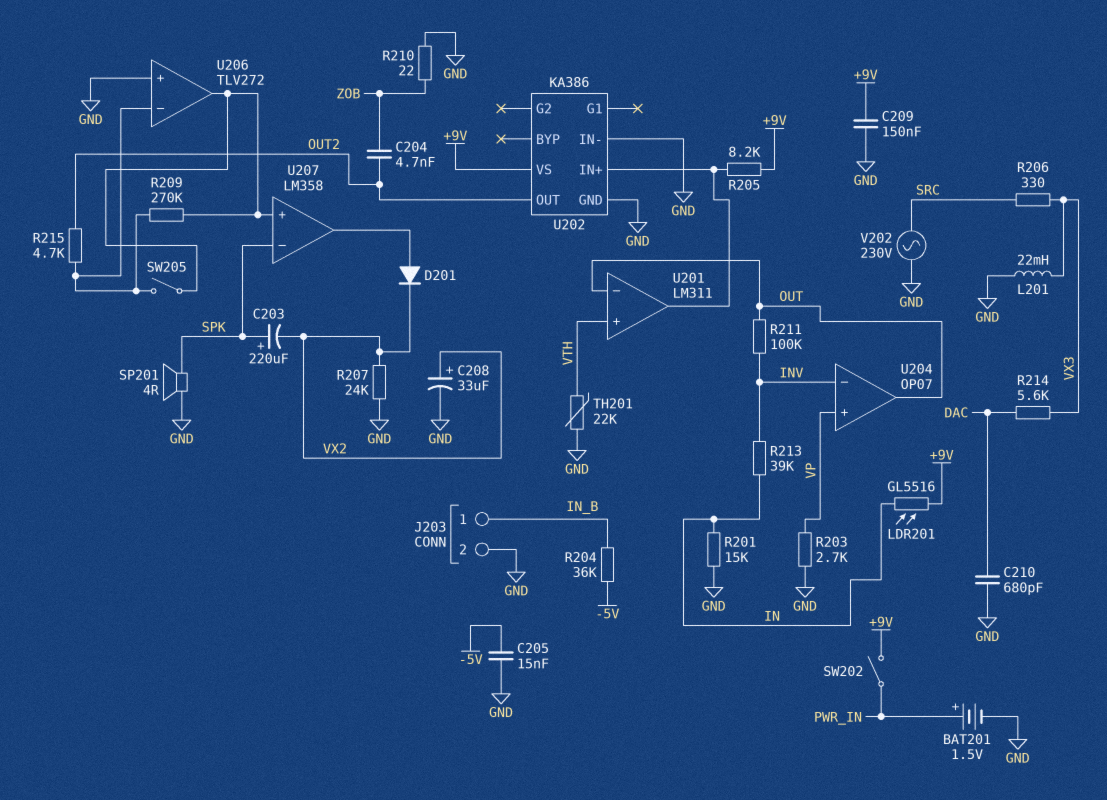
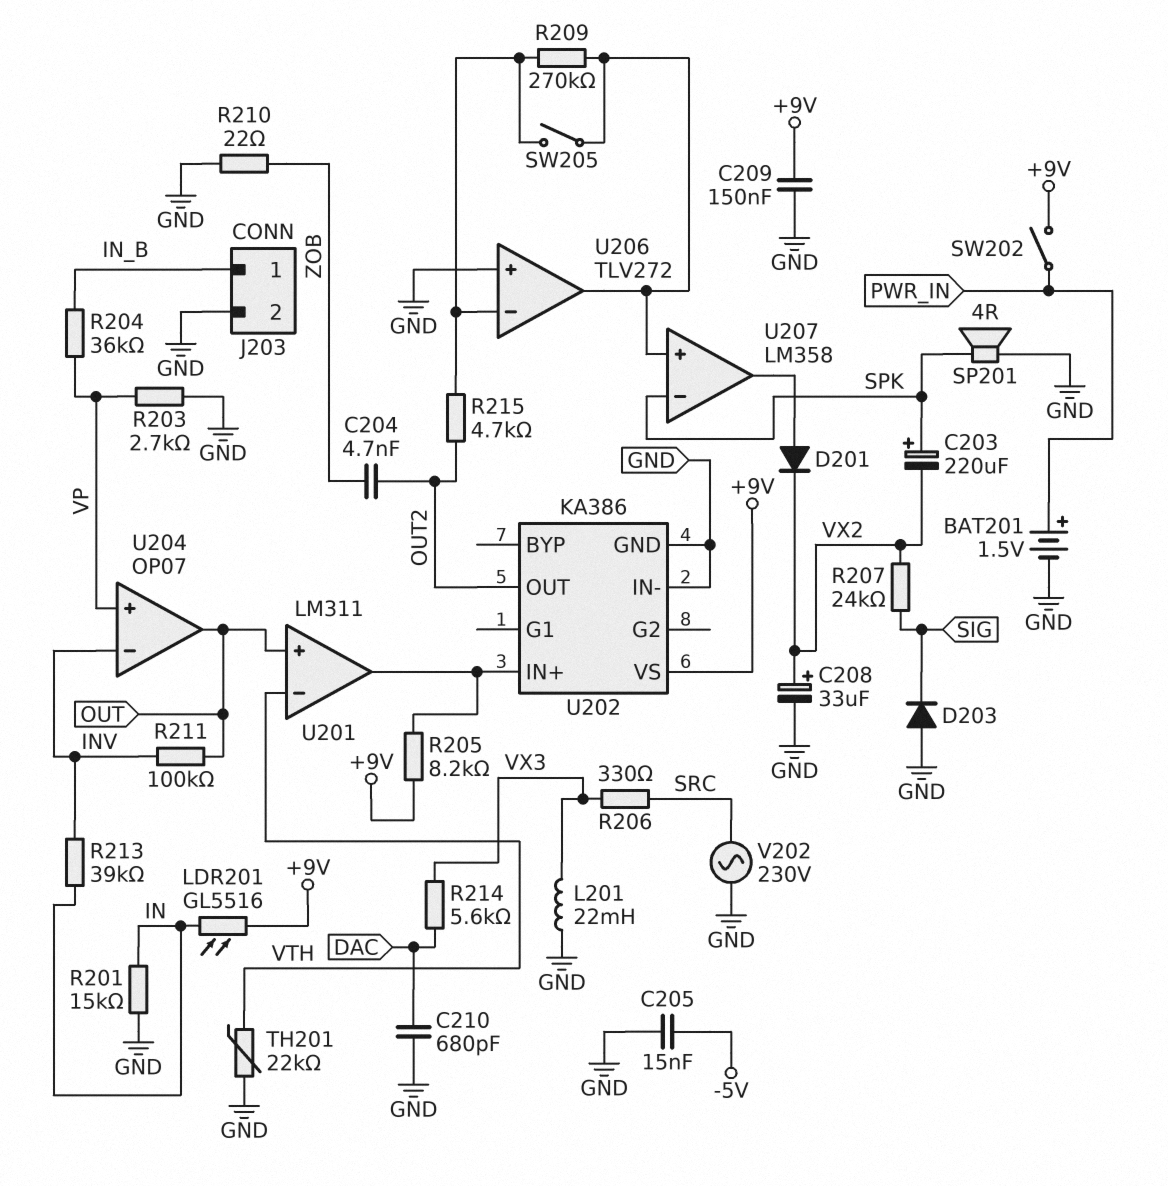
D203: none -> diode (A GND, K SIG)
R204: 36k (-5V, IN_B) -> 36k (IN_B, VP)
R207: 24k (GND, VX2) -> 24k (SIG, VX2)
U201 pin in+: VTH -> OUT
U201 pin in-: OUT -> VTH

